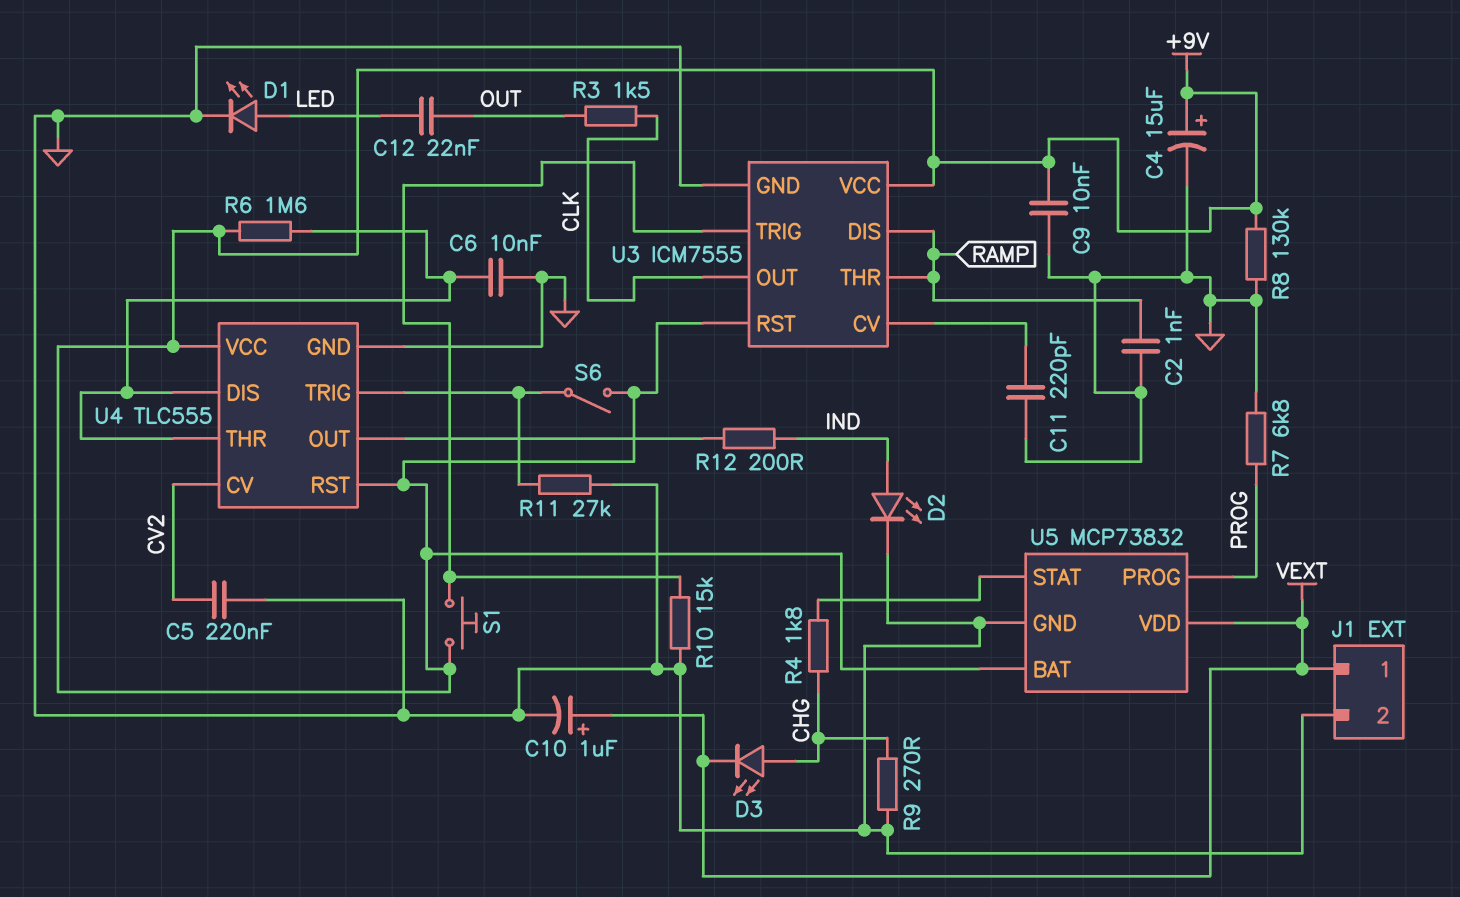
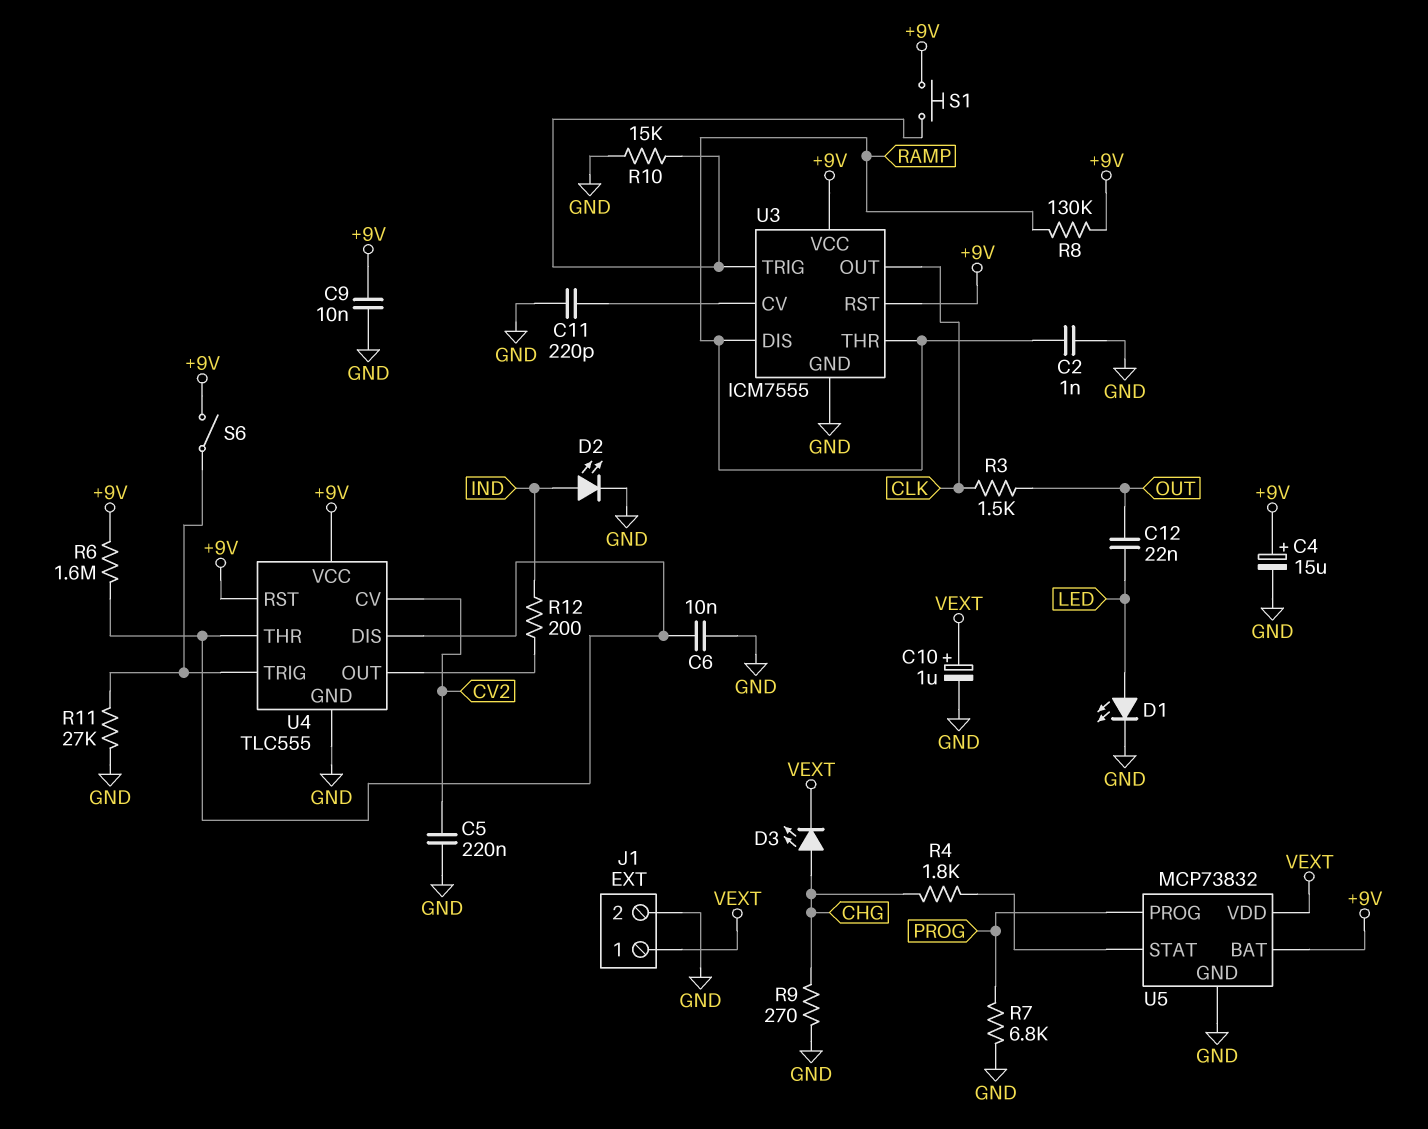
R8: 130k (+9V, GND) -> 130k (+9V, RAMP)

